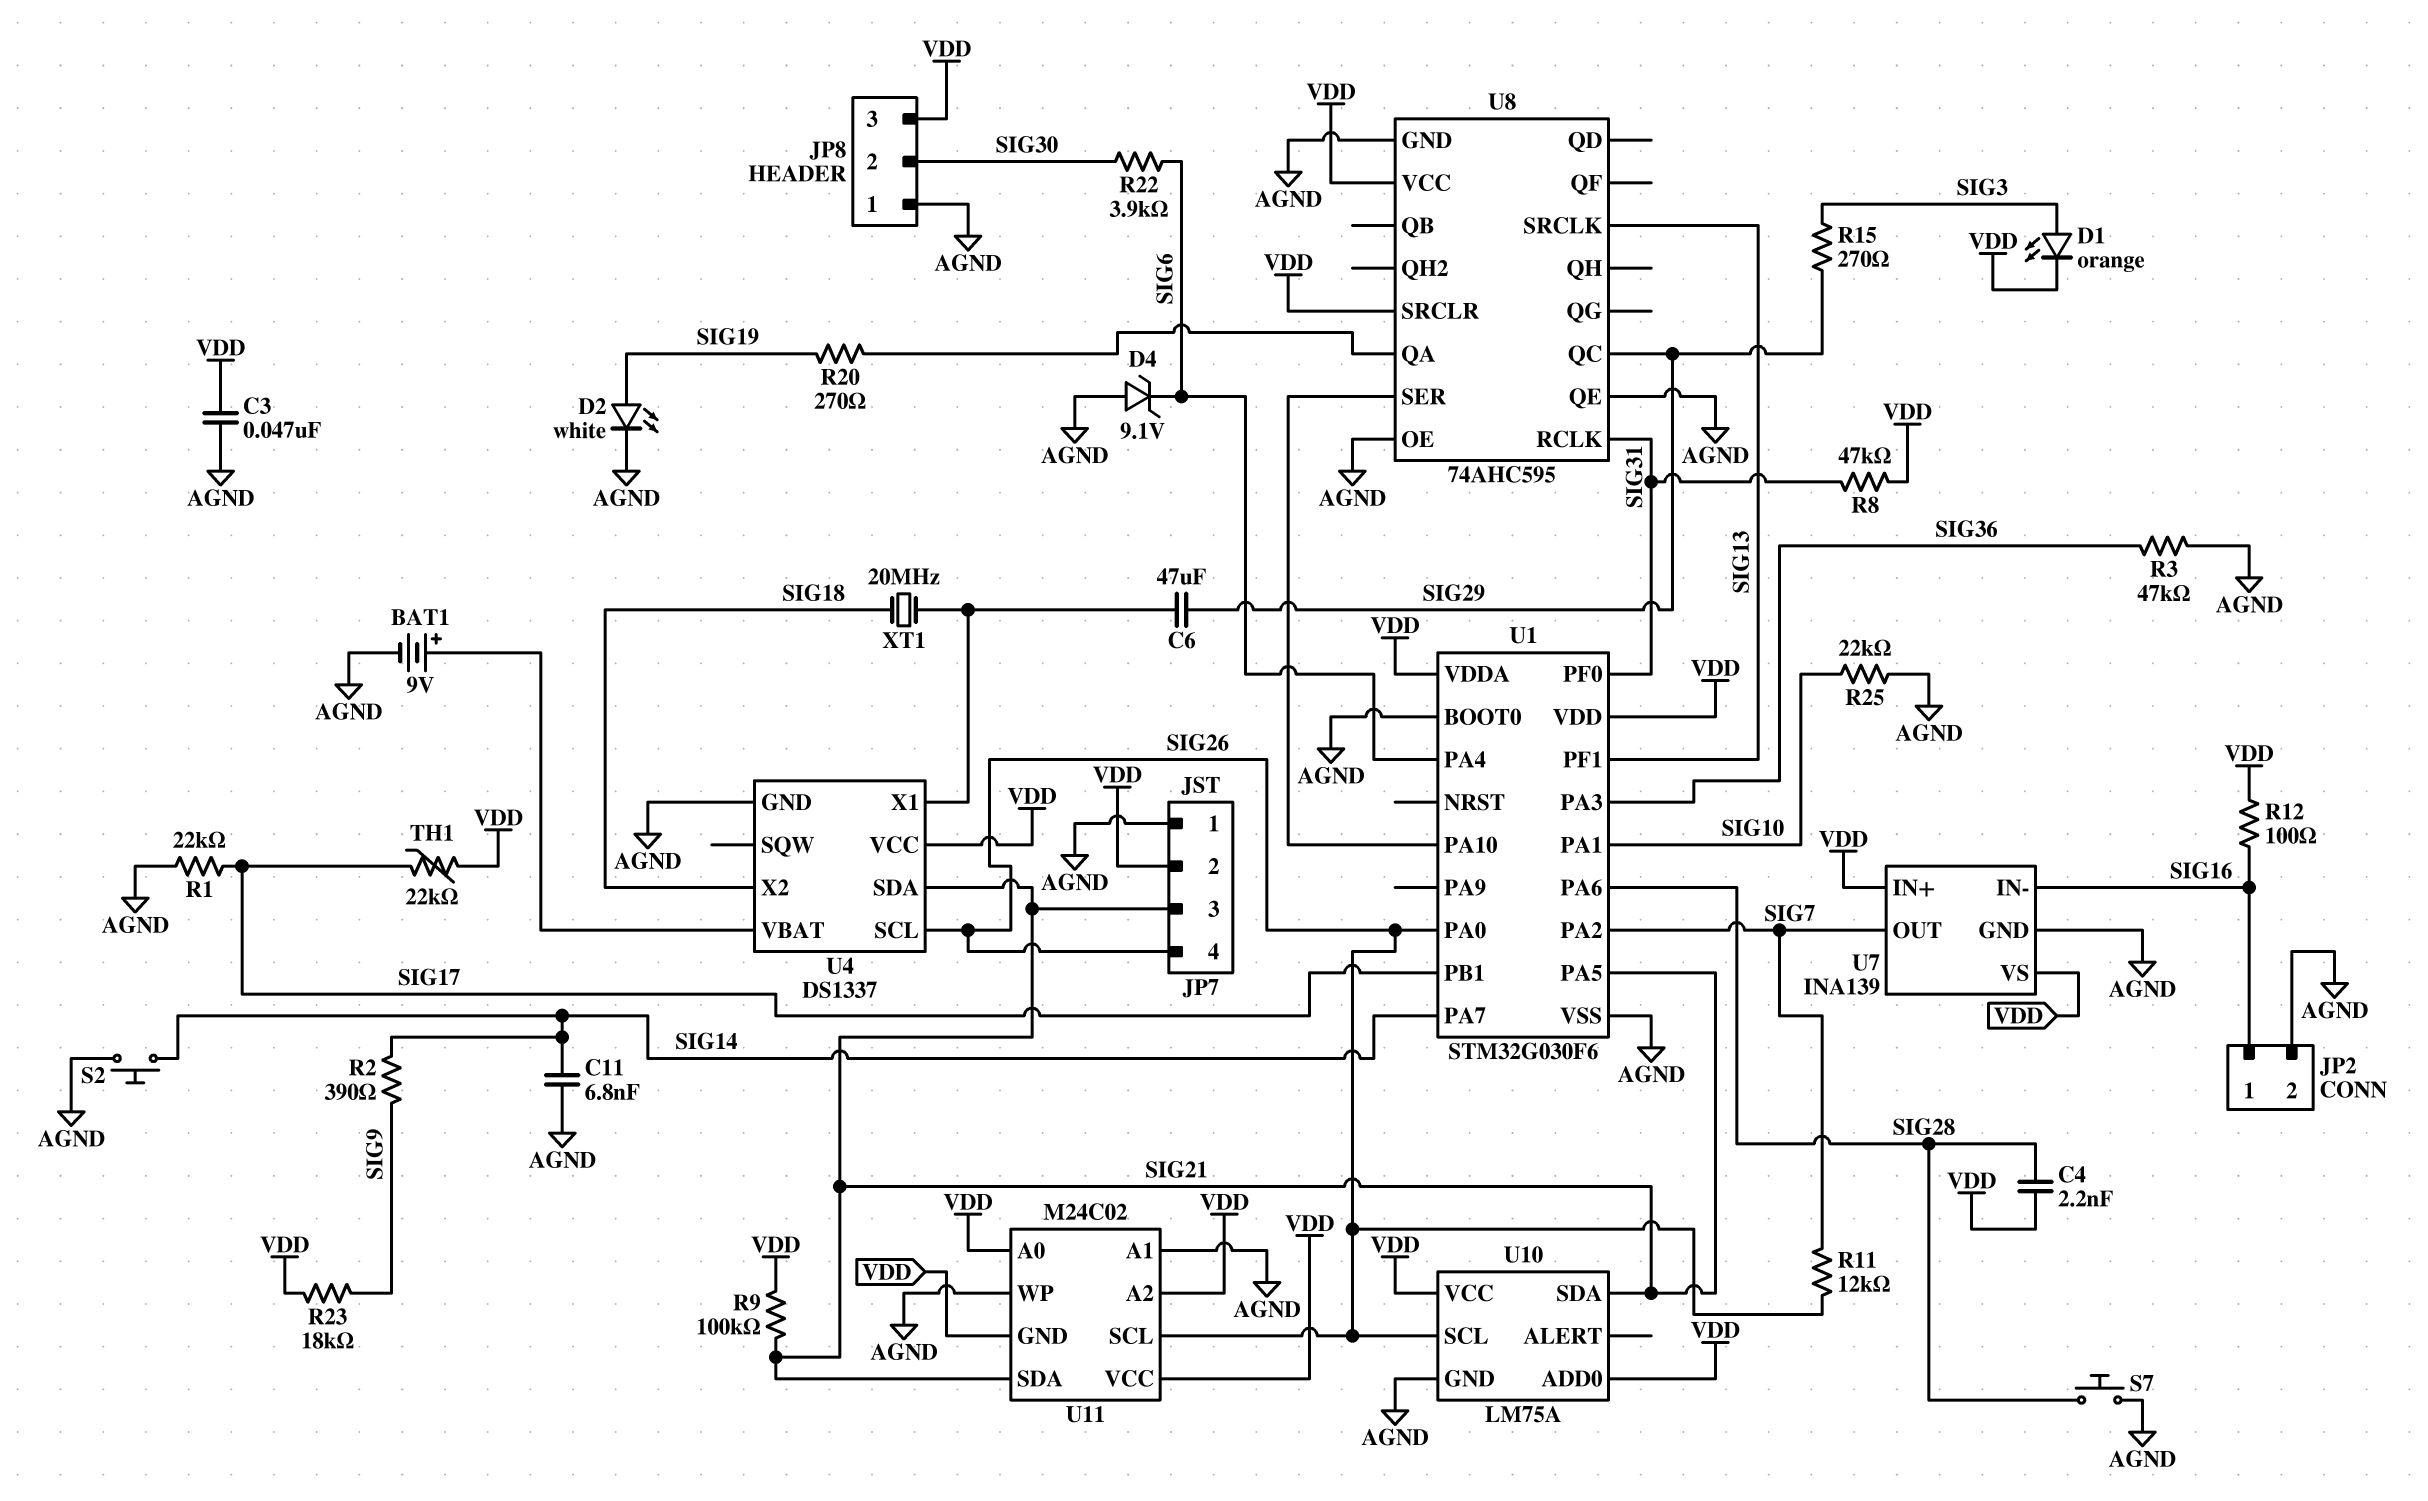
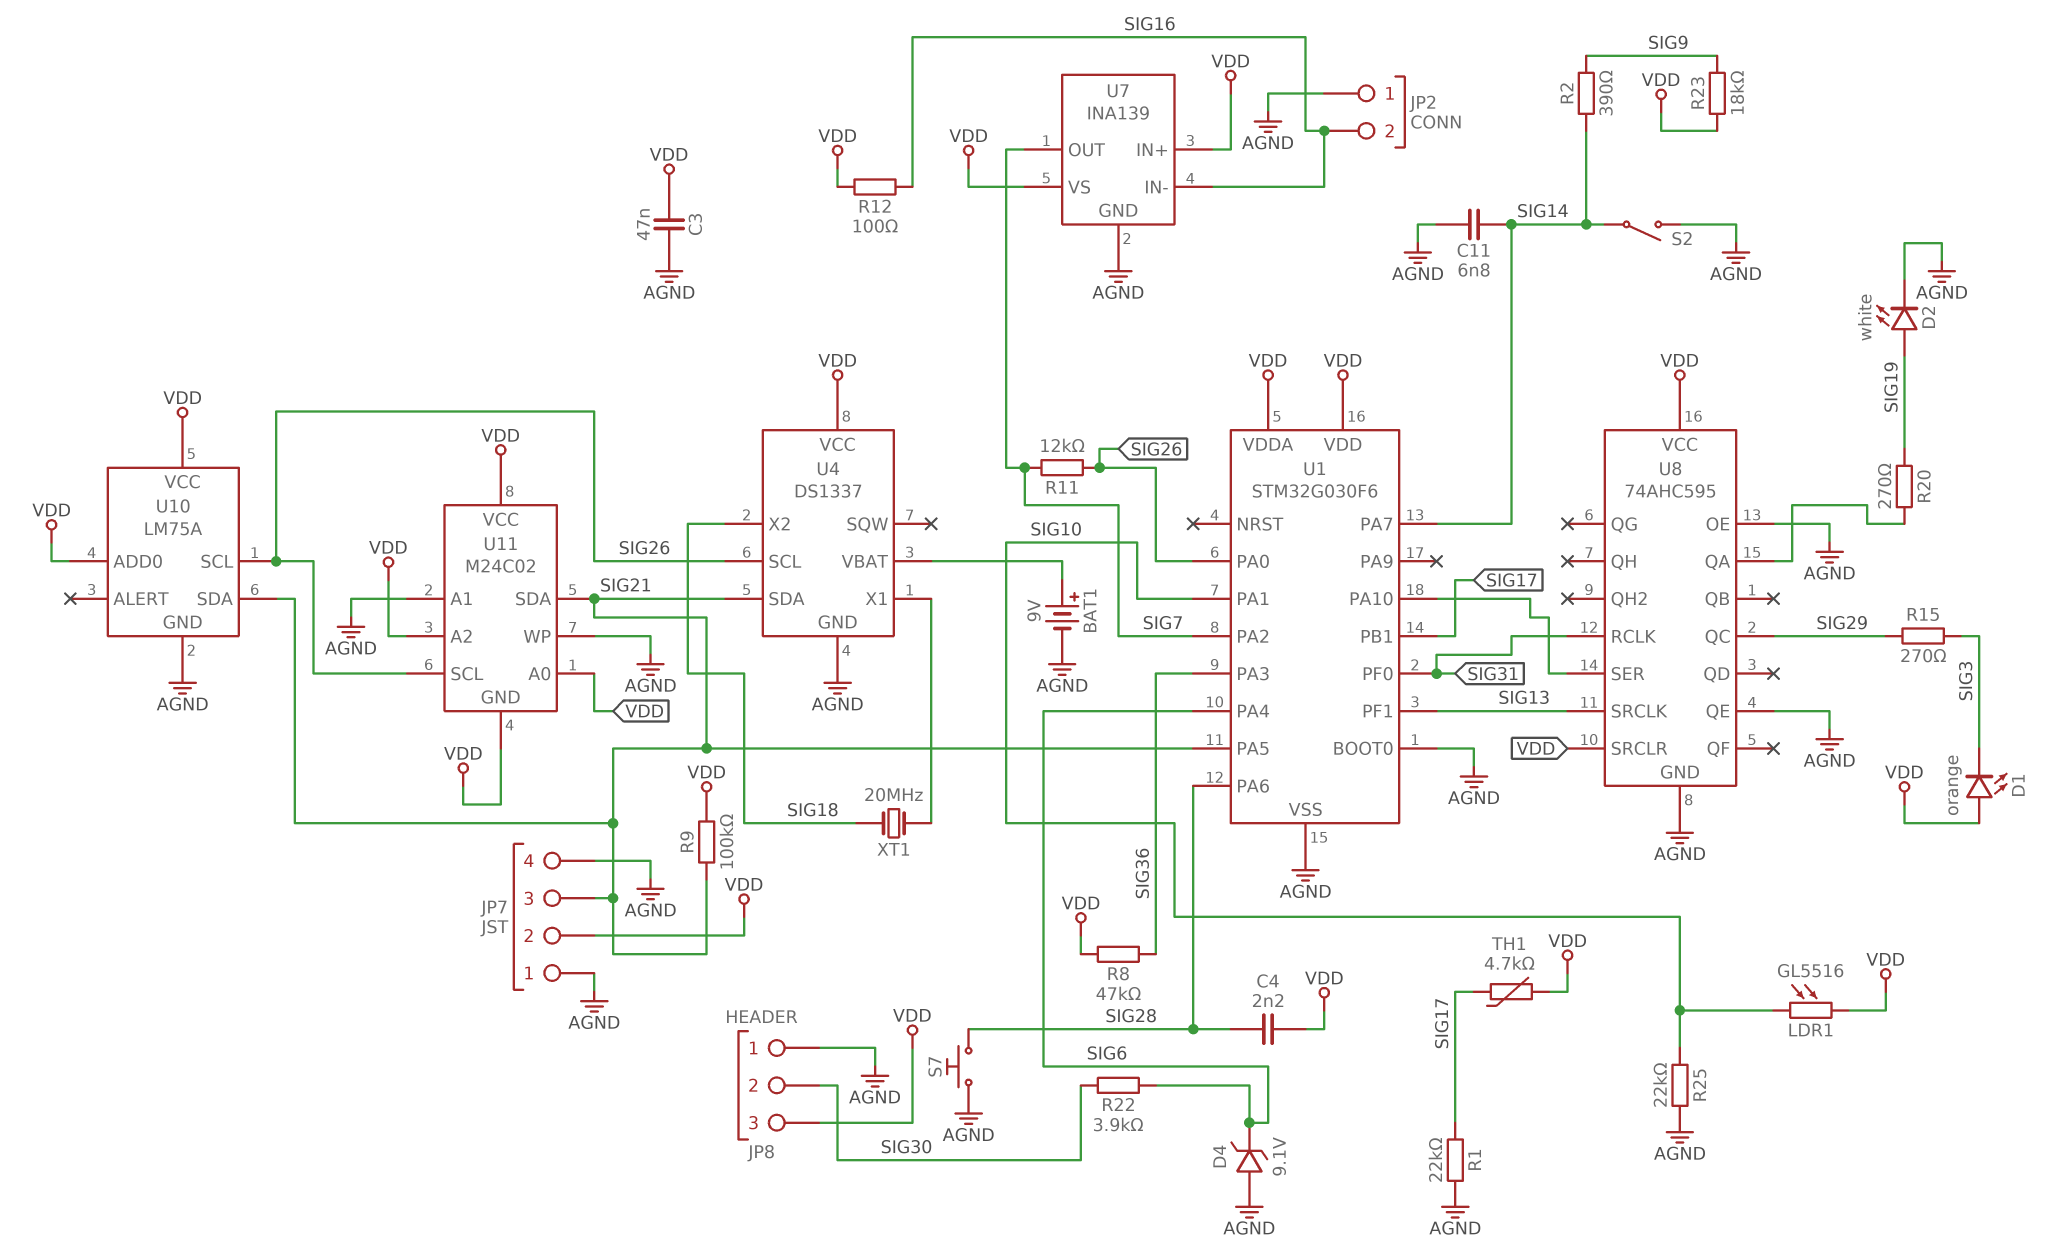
C6: 47uF (SIG29, U4/X1) -> none
D1: LED orange (A SIG3, K VDD) -> LED orange (A VDD, K SIG3)
JP2 pin 1: SIG16 -> AGND
JP2 pin 2: AGND -> SIG16
JP7 pin 4: SIG26 -> AGND
LDR1: none -> GL5516 (SIG10, VDD)
R3: 47k (AGND, SIG36) -> none
R8: 47k (SIG31, VDD) -> 47k (SIG36, VDD)
S2: button (AGND, SIG14) -> switch (AGND, SIG14)
TH1: 22k (SIG17, VDD) -> 4.7k (SIG17, VDD)

